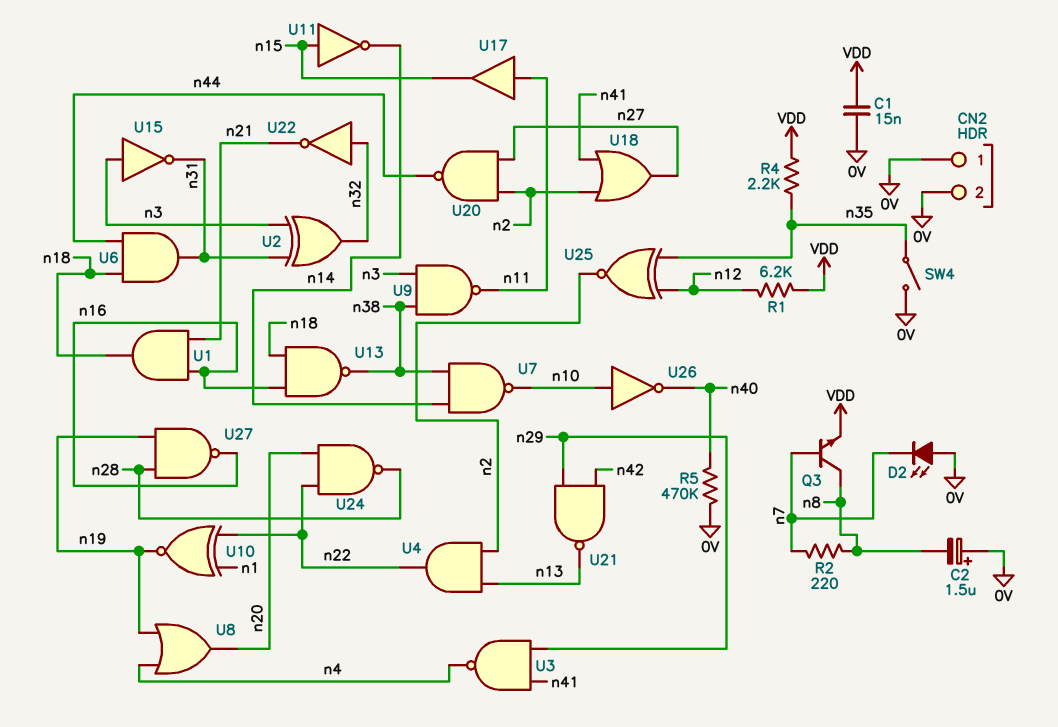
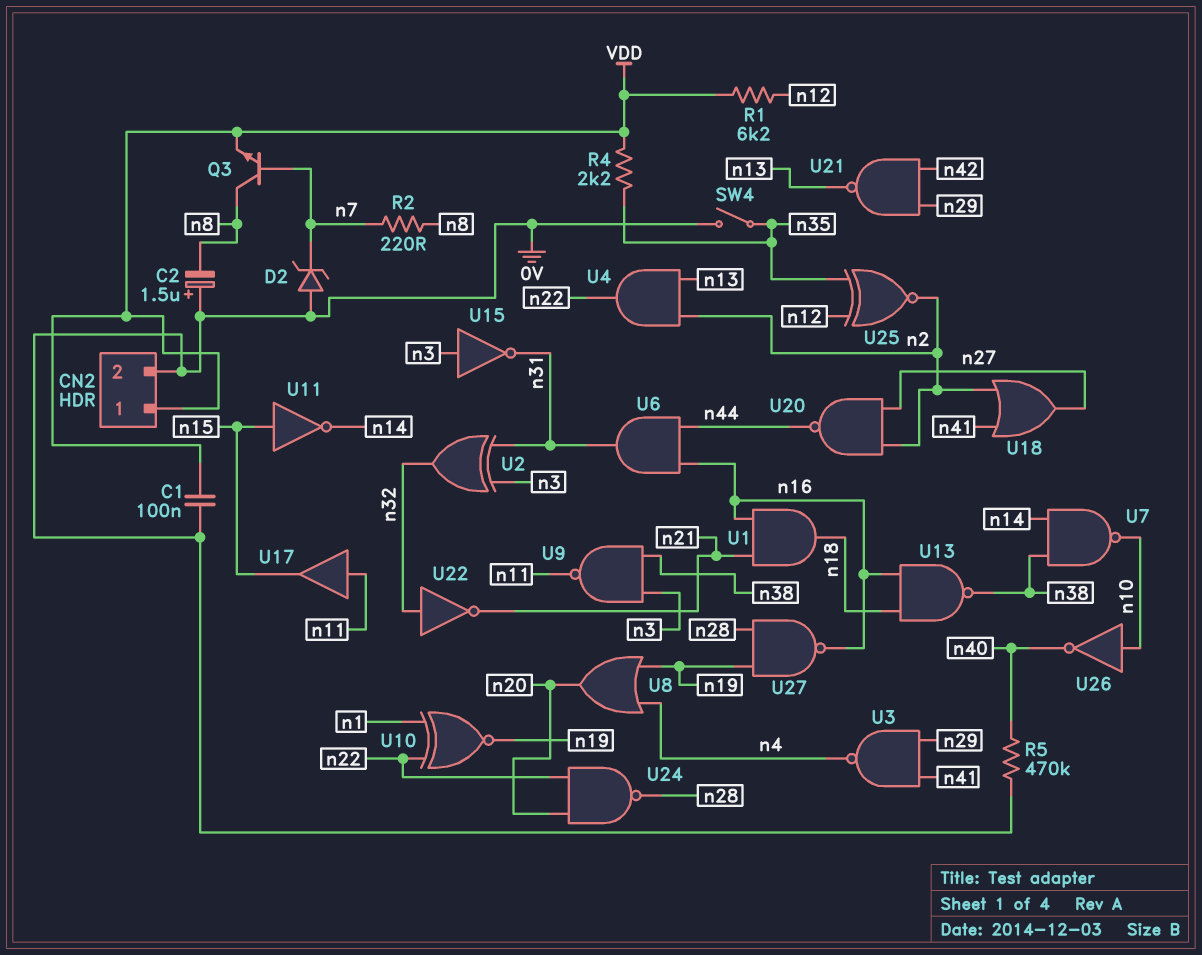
C1: 15nF (0V, VDD) -> 100nF (0V, VDD)
CN2 pin 1: 0V -> VDD
D2: LED (A 0V, K n7) -> zener (A 0V, K n7)
U6: AND (in n18, in n44, out n31) -> AND (in n16, in n44, out n31)

